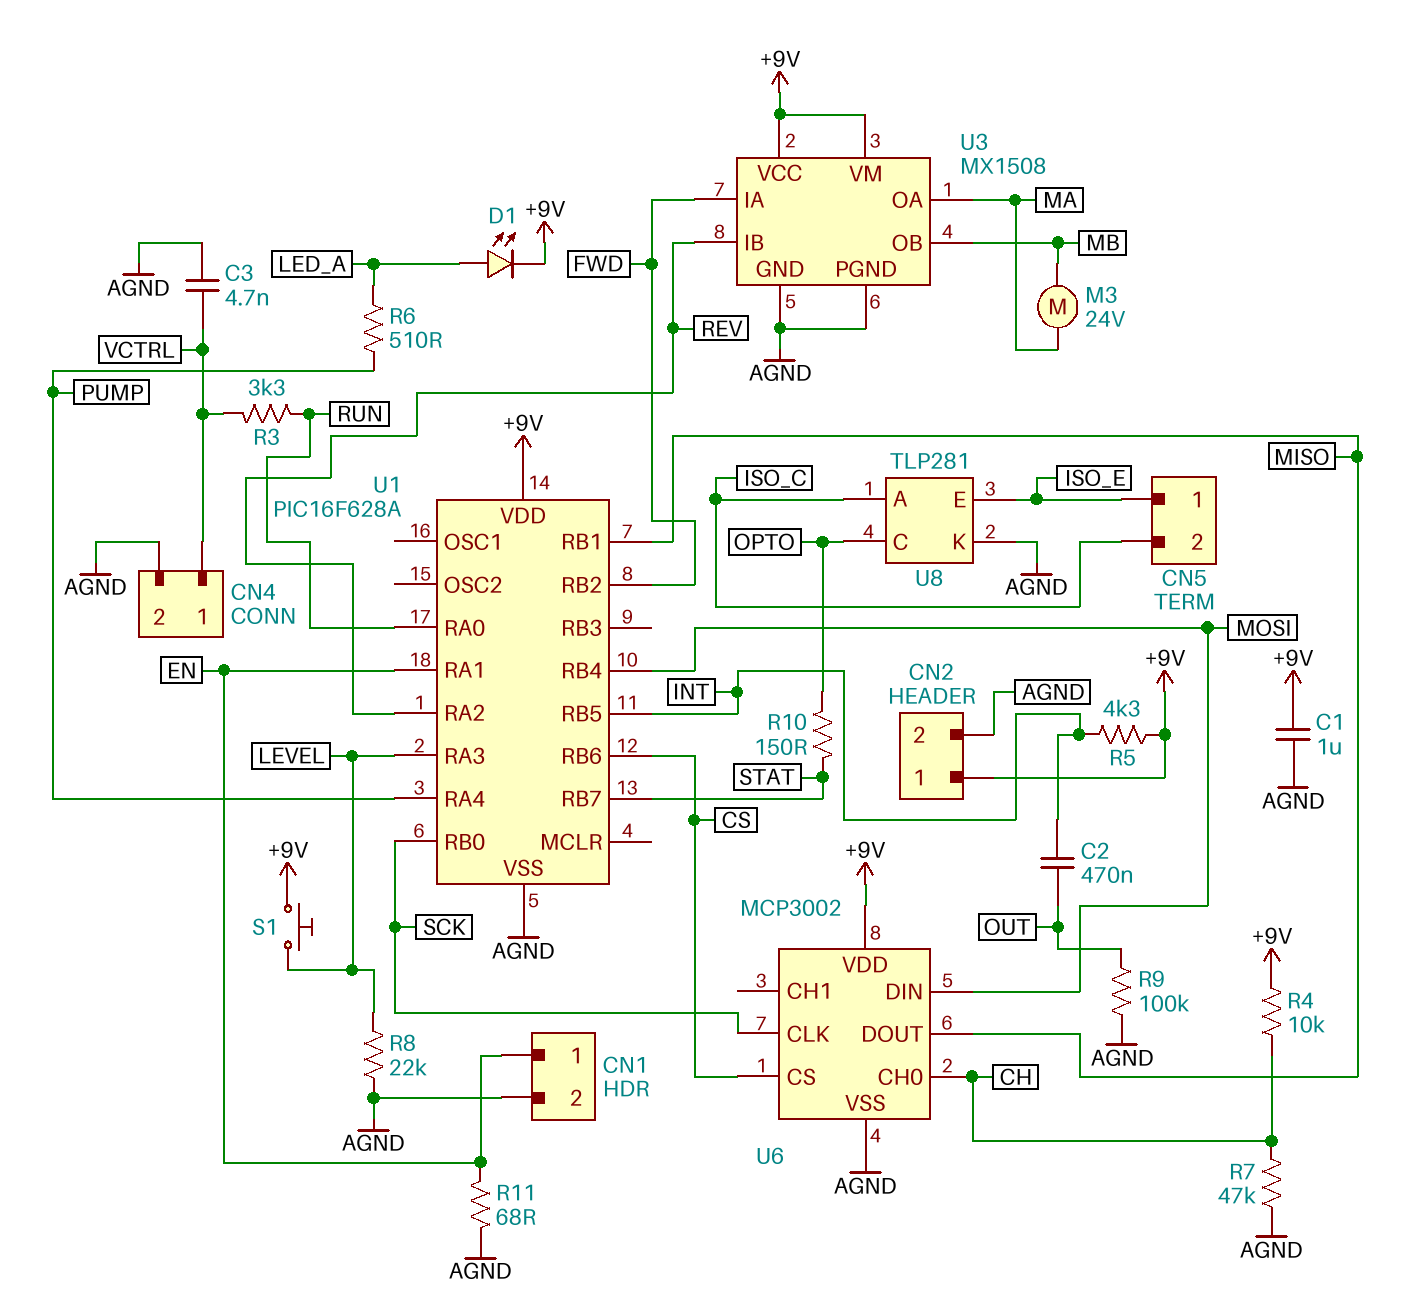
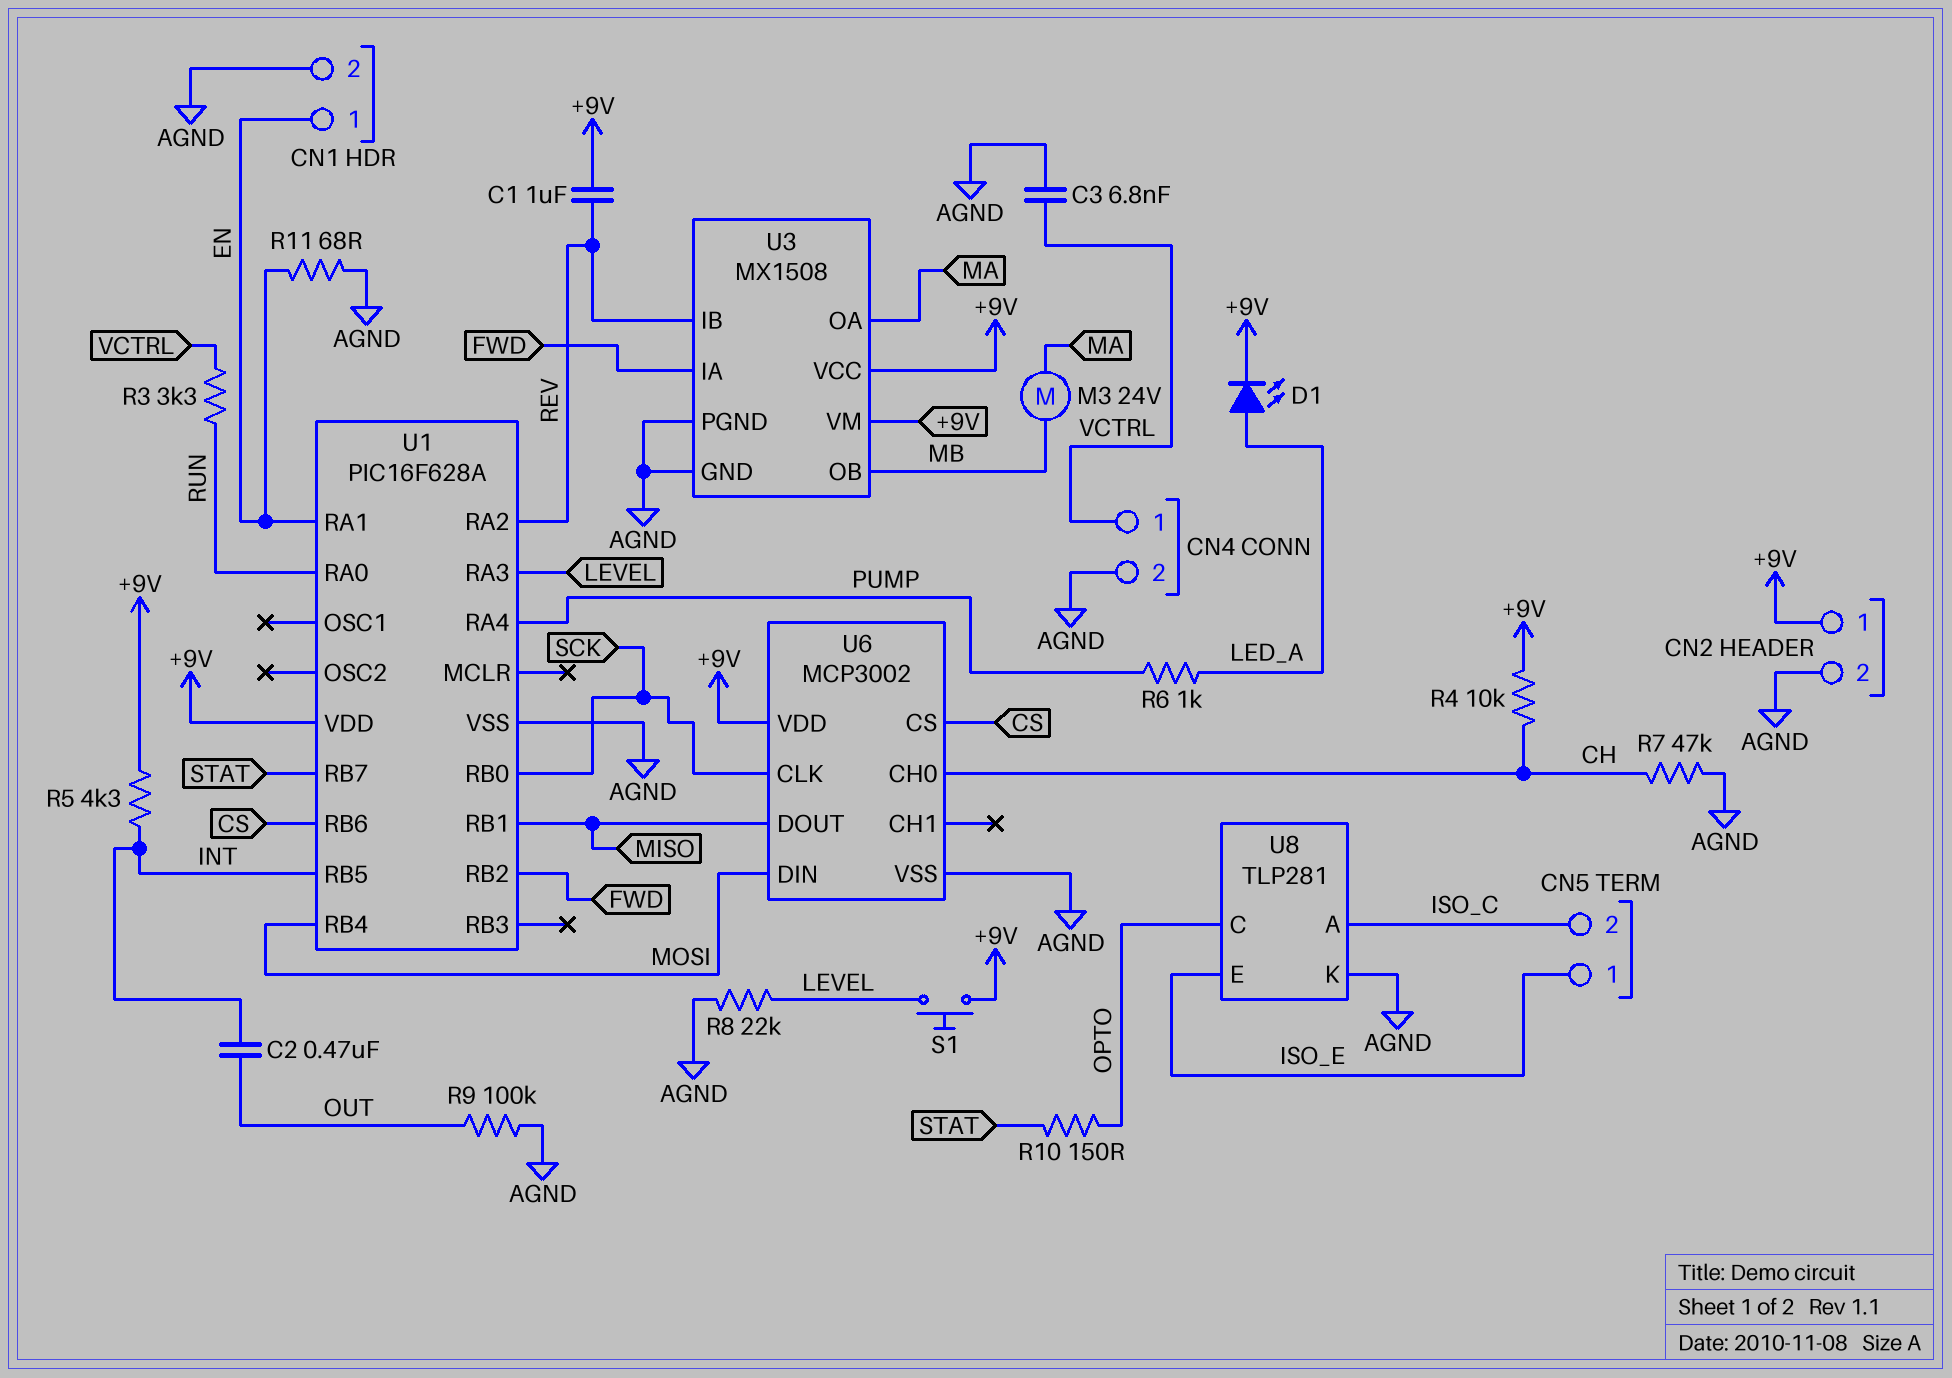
C1: 1uF (+9V, AGND) -> 1uF (+9V, REV)
C3: 4.7nF (AGND, VCTRL) -> 6.8nF (AGND, VCTRL)
R6: 510 (LED_A, PUMP) -> 1k (LED_A, PUMP)

